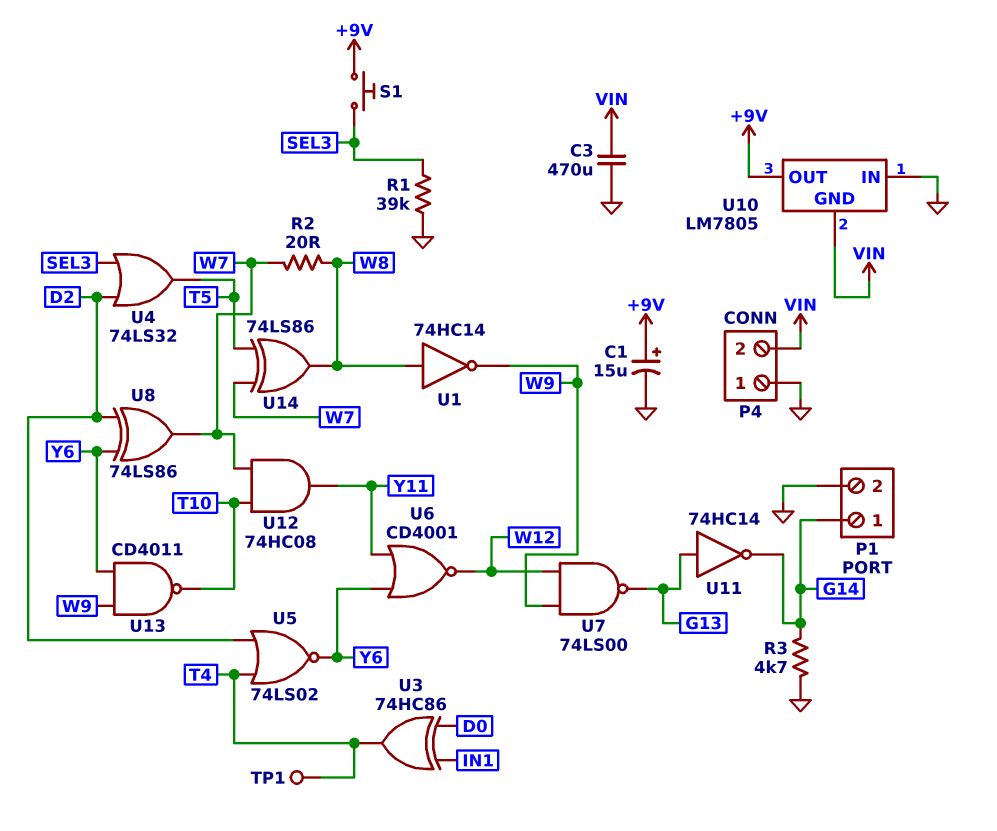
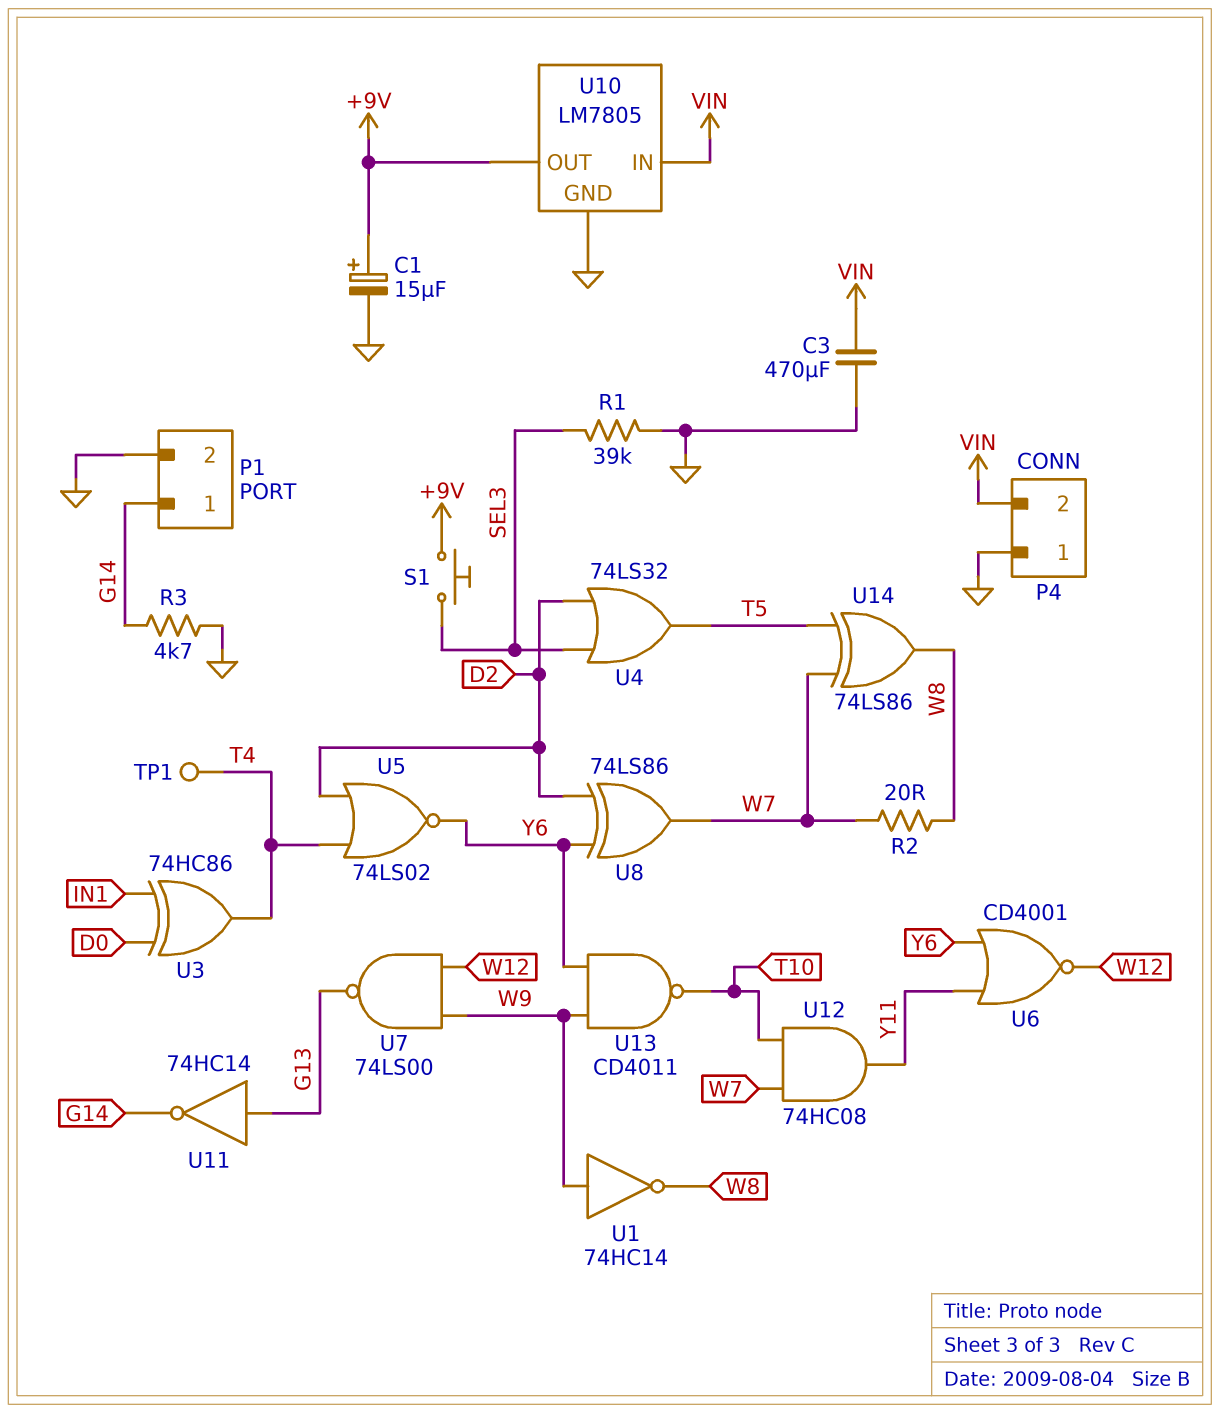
U1: NOT 74HC14 (in W8, out W9) -> NOT 74HC14 (in W9, out W8)
U10 pin GND: VIN -> GND
U10 pin IN: GND -> VIN

